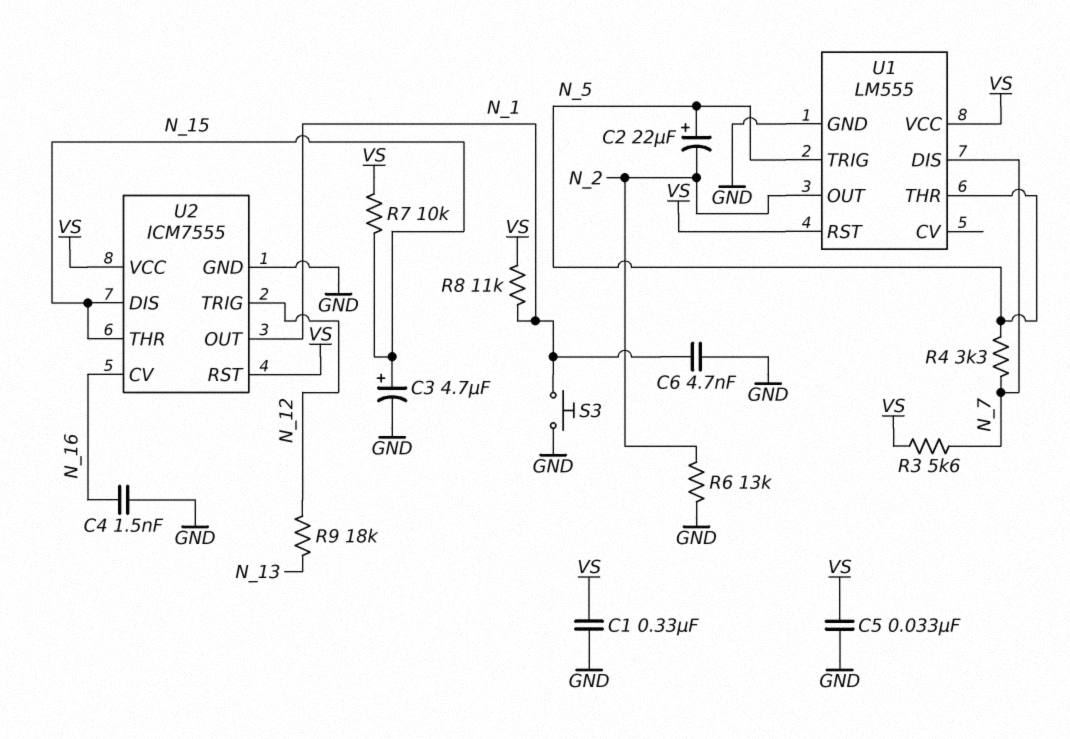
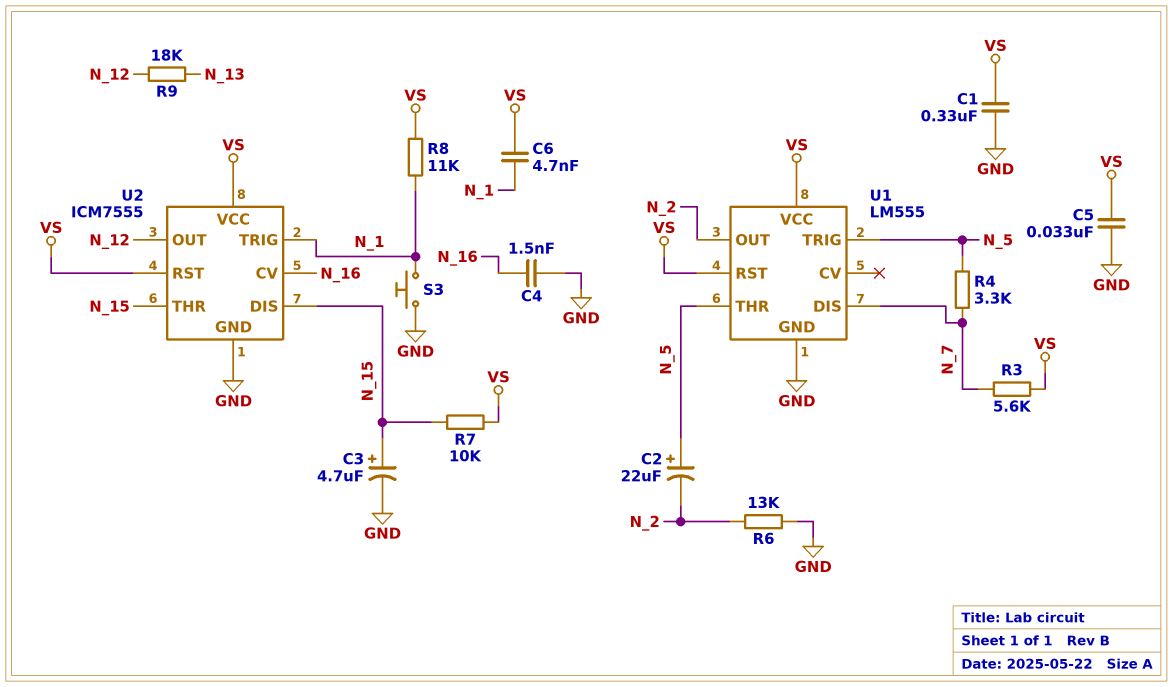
C6: 4.7nF (GND, N_1) -> 4.7nF (N_1, VS)
U2 pin OUT: N_1 -> N_12
U2 pin TRIG: N_12 -> N_1

